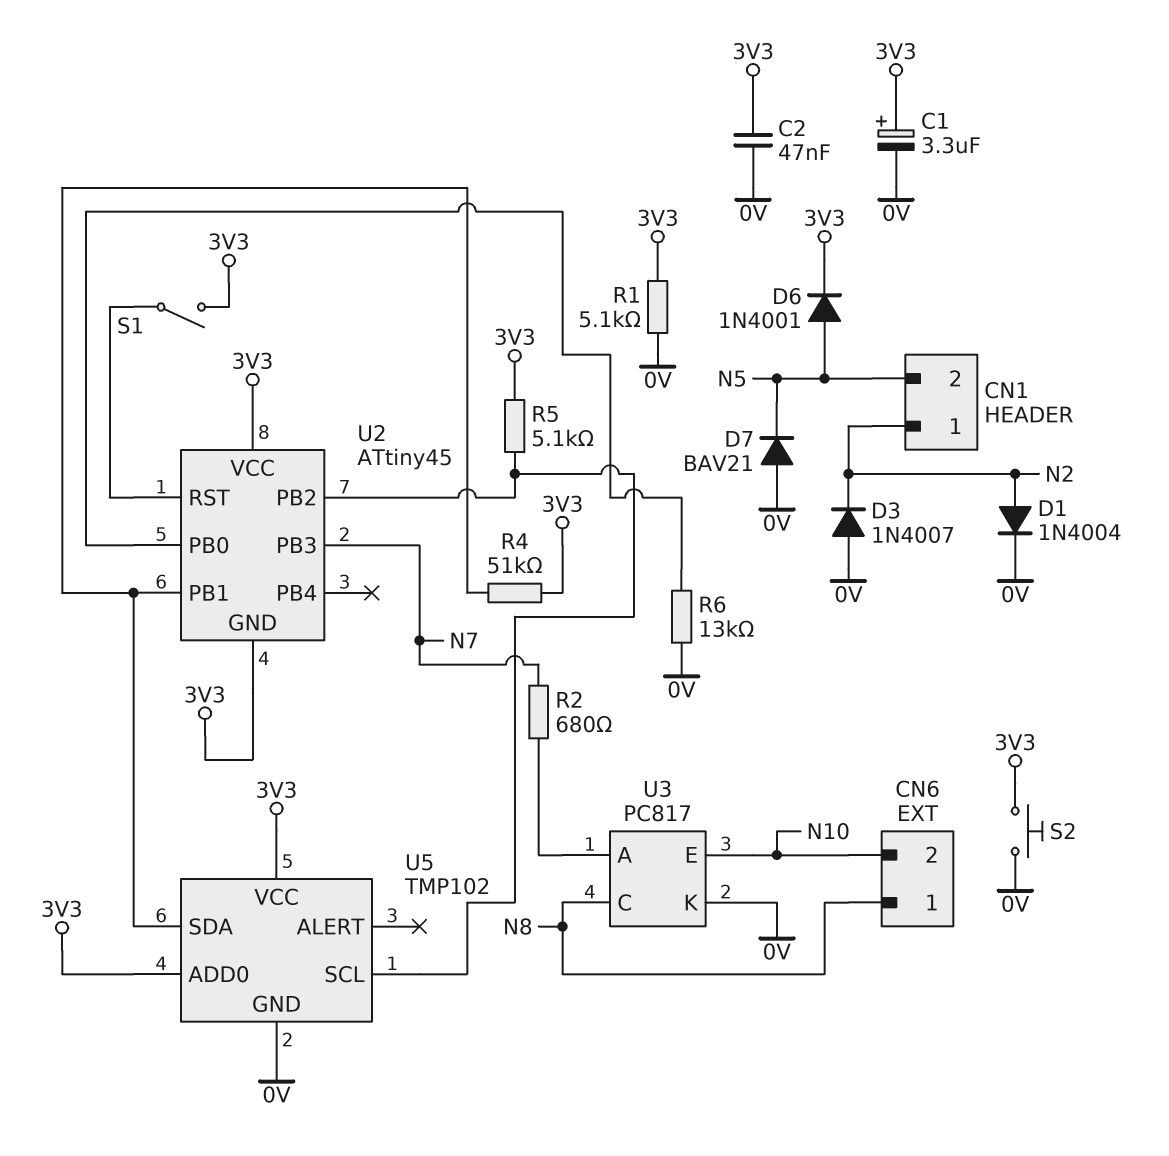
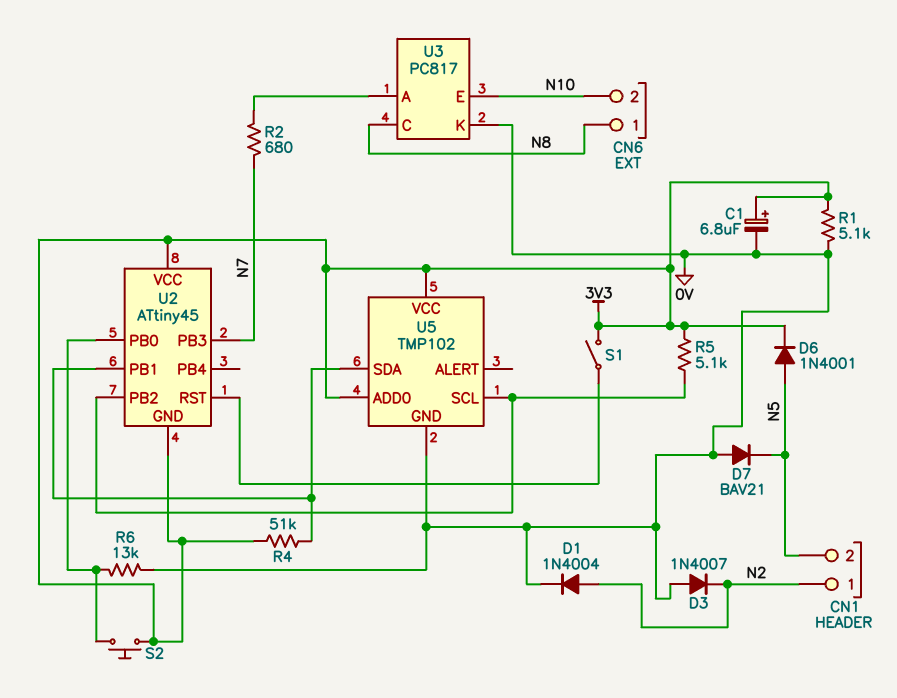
C1: 3.3uF (plus 3V3, minus 0V) -> 6.8uF (plus 3V3, minus 0V)
C2: 47nF (0V, 3V3) -> none
S2: button (0V, 3V3) -> button (3V3, U2/PB0)

